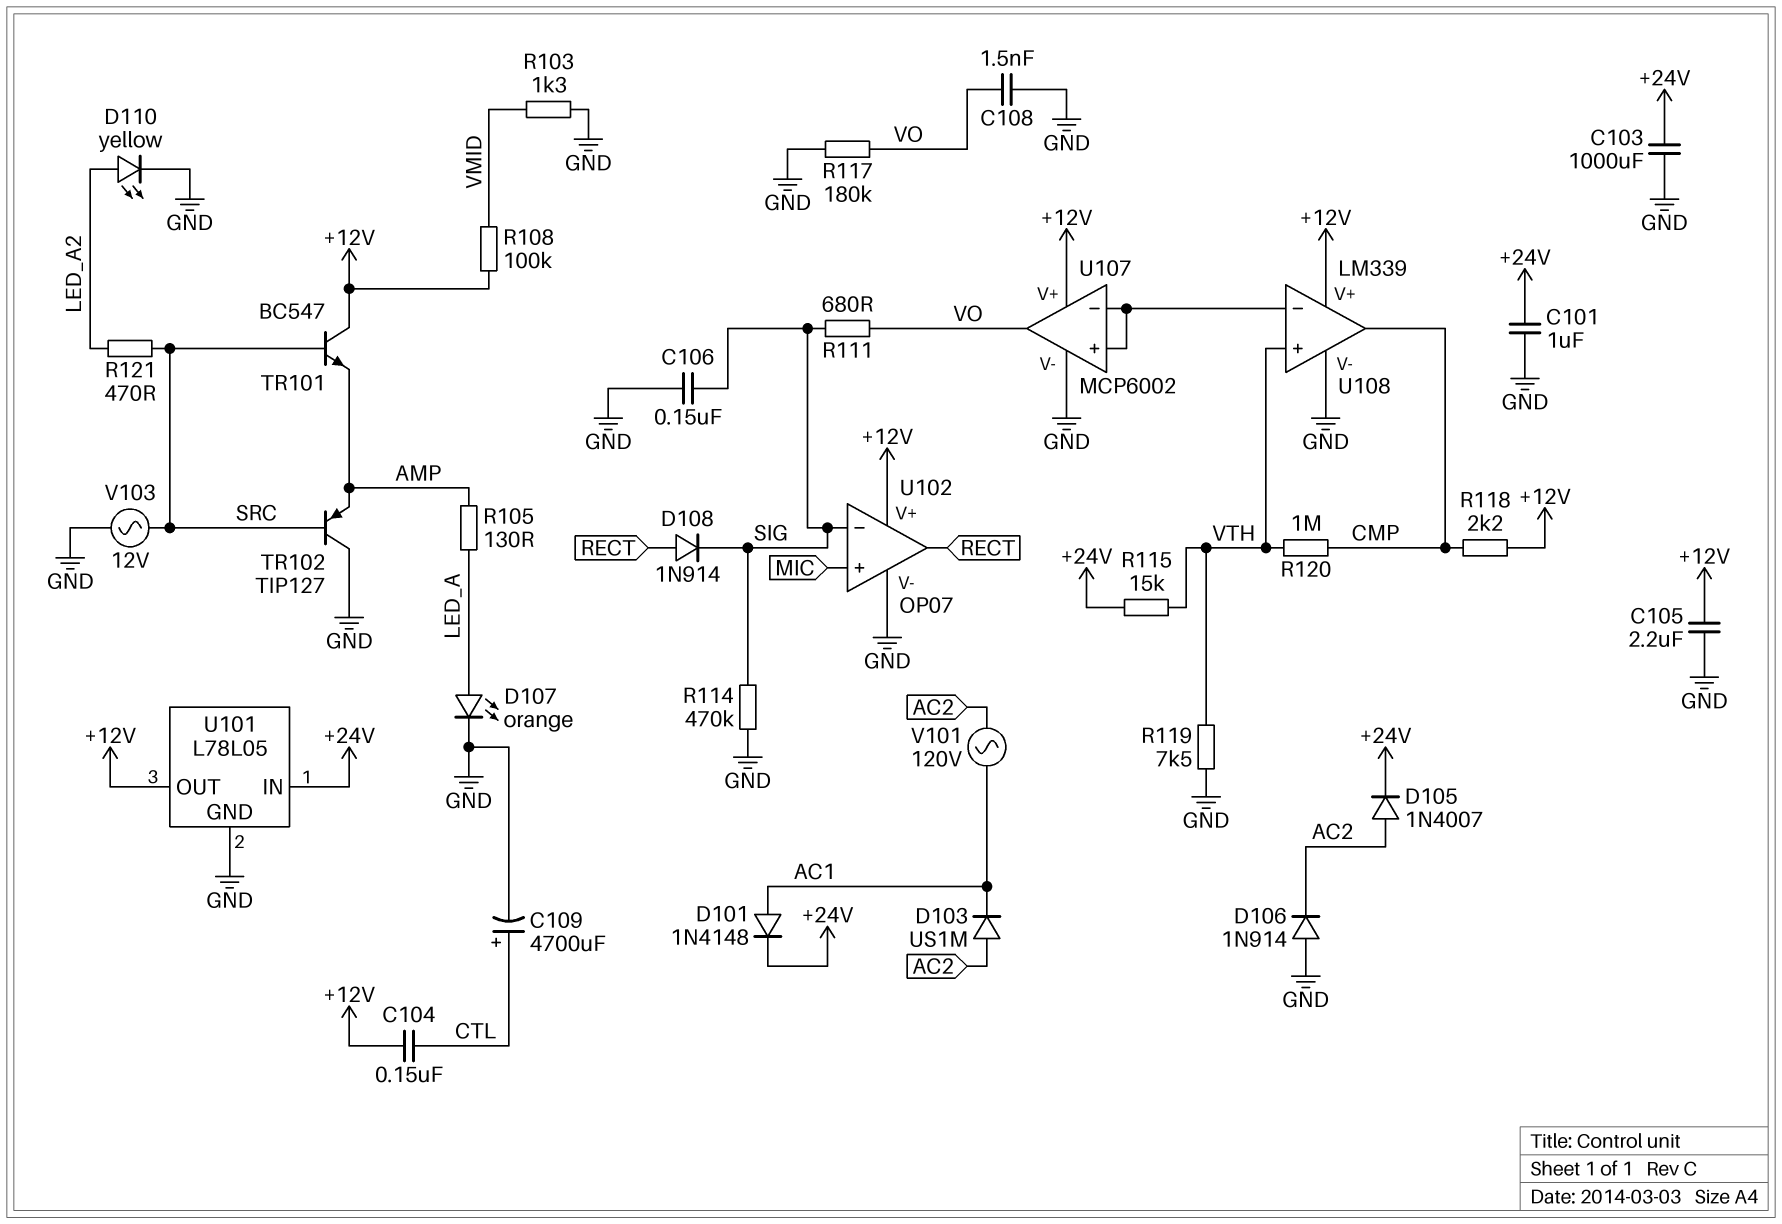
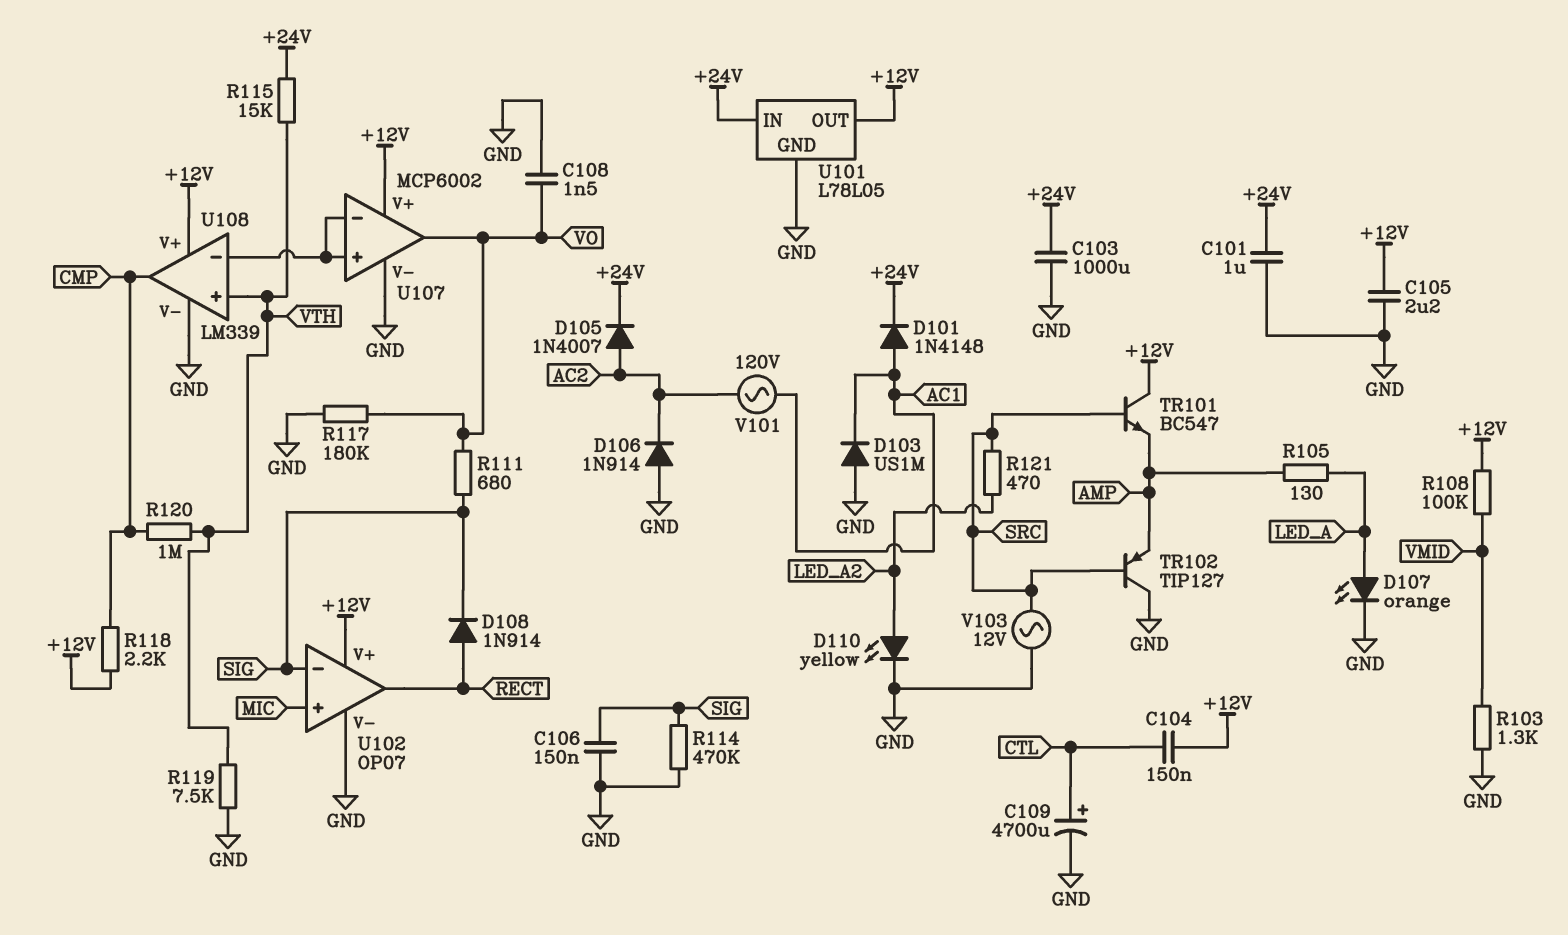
D103: diode US1M (A AC2, K AC1) -> diode US1M (A GND, K AC1)

